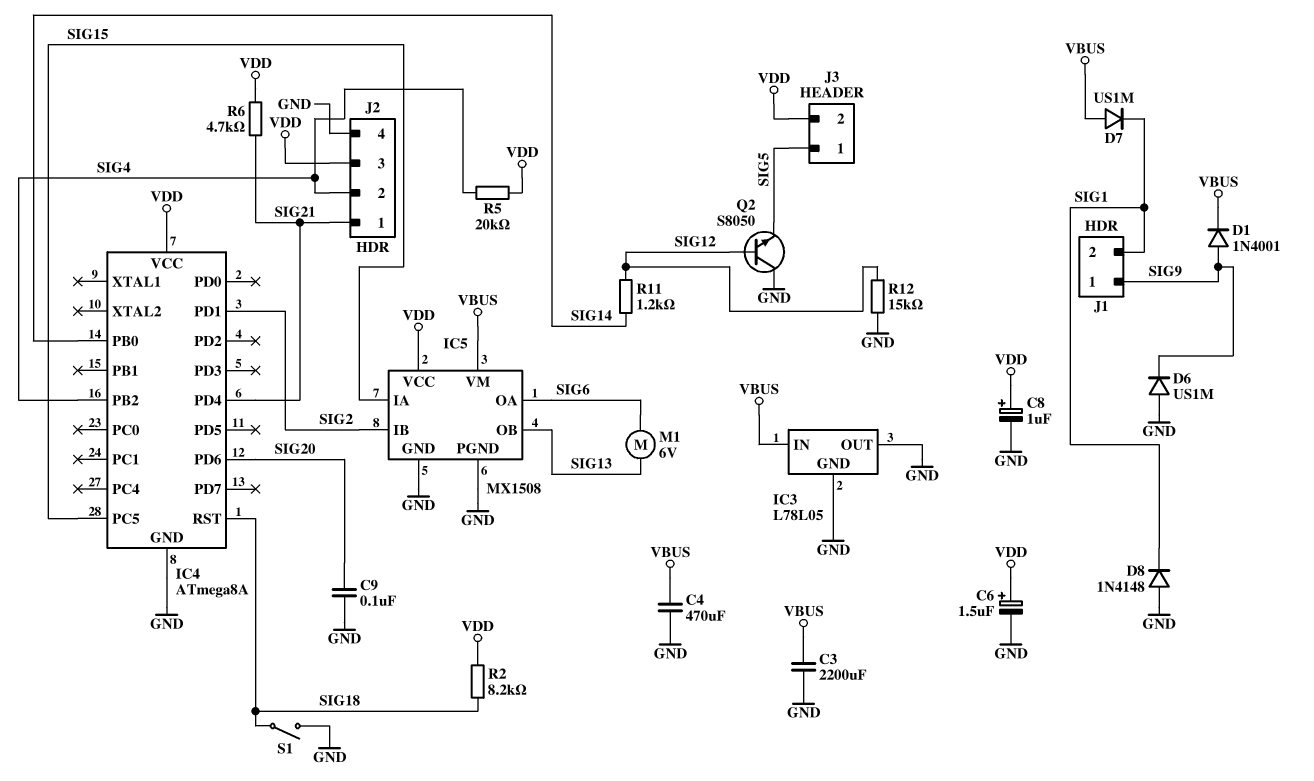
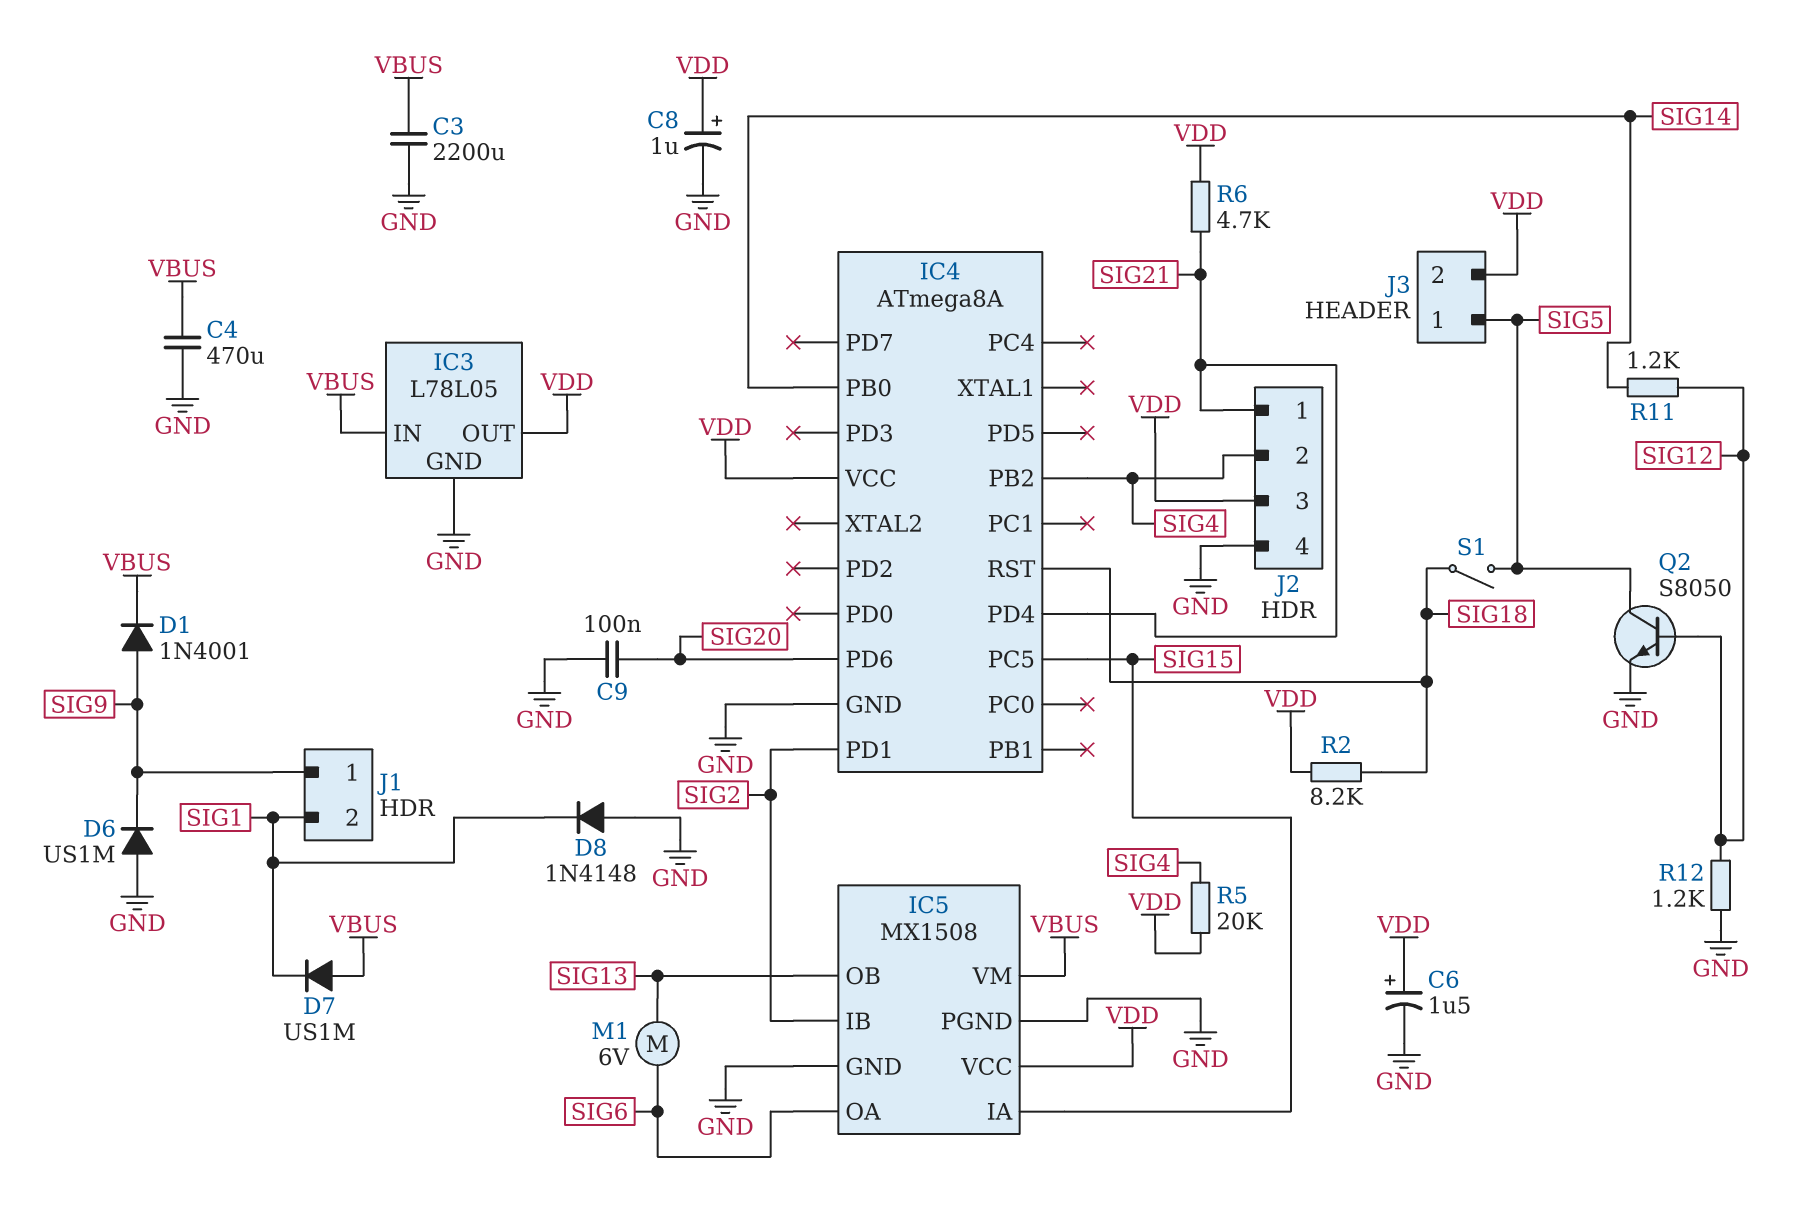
IC3 pin OUT: GND -> VDD
Q2: NPN S8050 (B SIG12, C GND, E SIG5) -> NPN S8050 (B SIG12, C SIG5, E GND)
R12: 15k (GND, SIG12) -> 1.2k (GND, SIG12)
S1: switch (GND, SIG18) -> switch (SIG5, SIG18)

